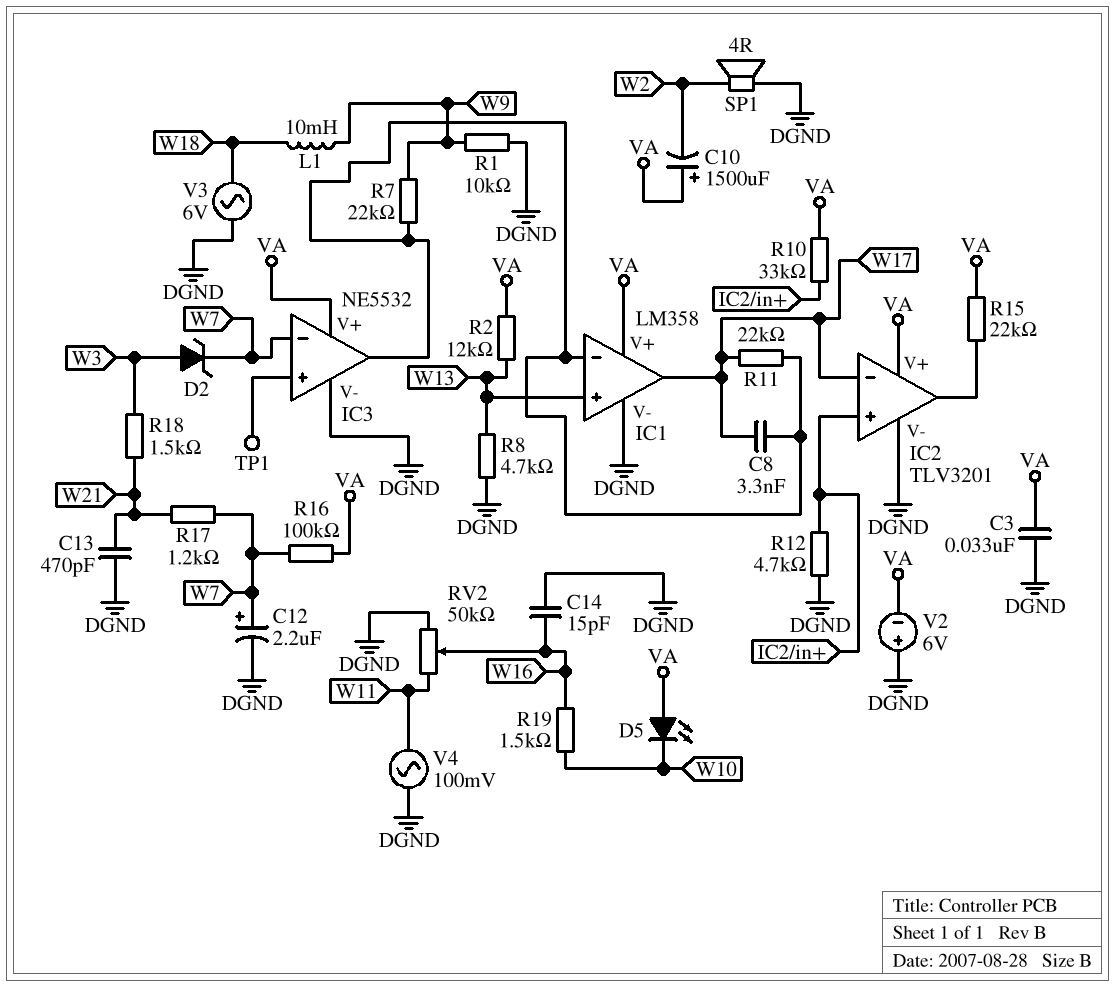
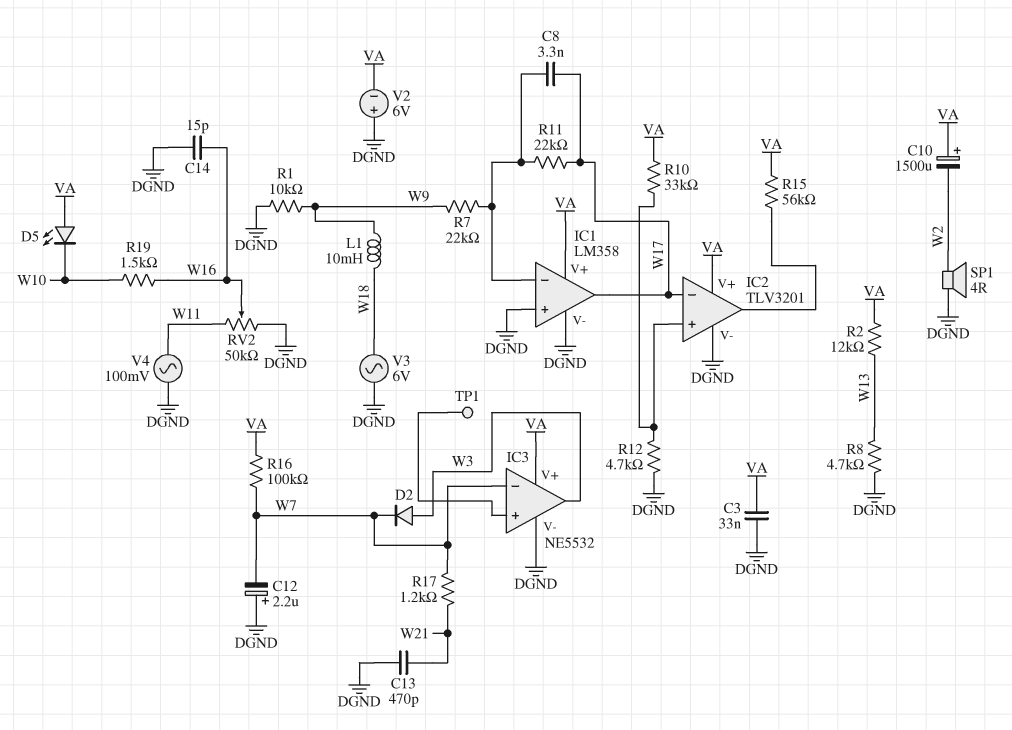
C12: 2.2uF (plus W7, minus DGND) -> 2.2uF (plus DGND, minus W7)
D2: zener (A W3, K W7) -> diode (A W3, K W7)
IC1 pin in+: W13 -> DGND
IC3 pin out: IC1/in- -> W3
R15: 22k (IC2/out, VA) -> 56k (IC2/out, VA)
R18: 1.5k (W3, W21) -> none

